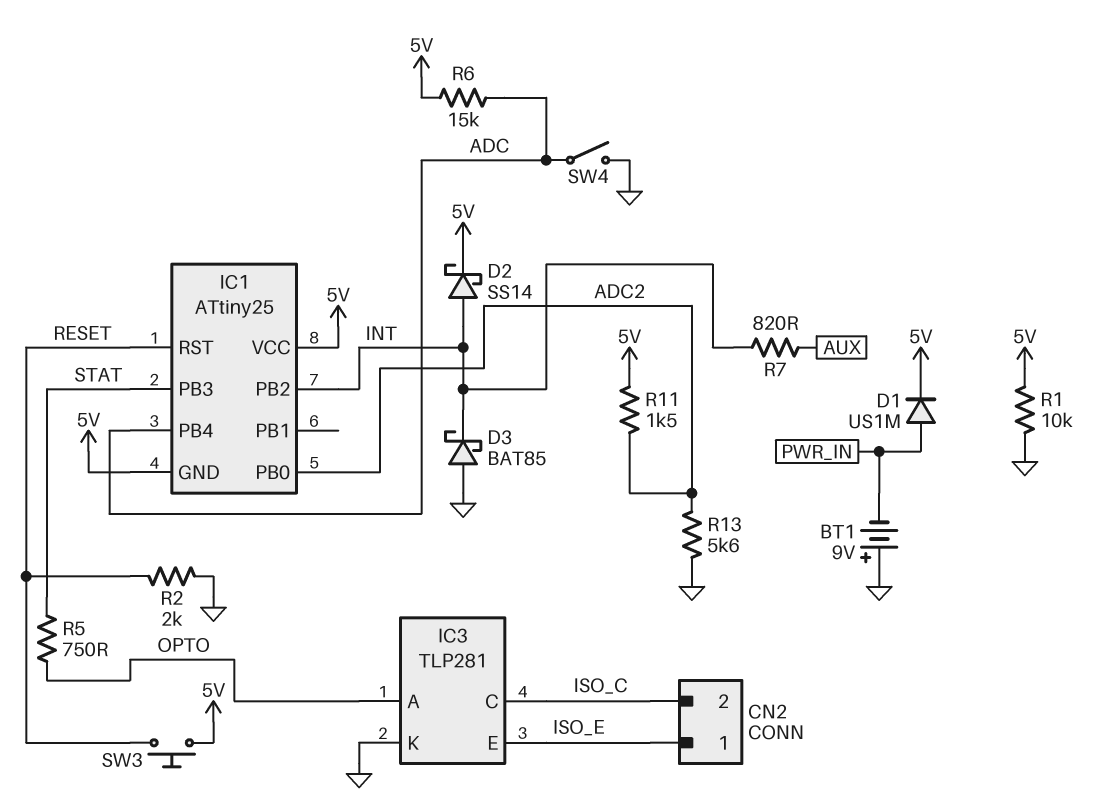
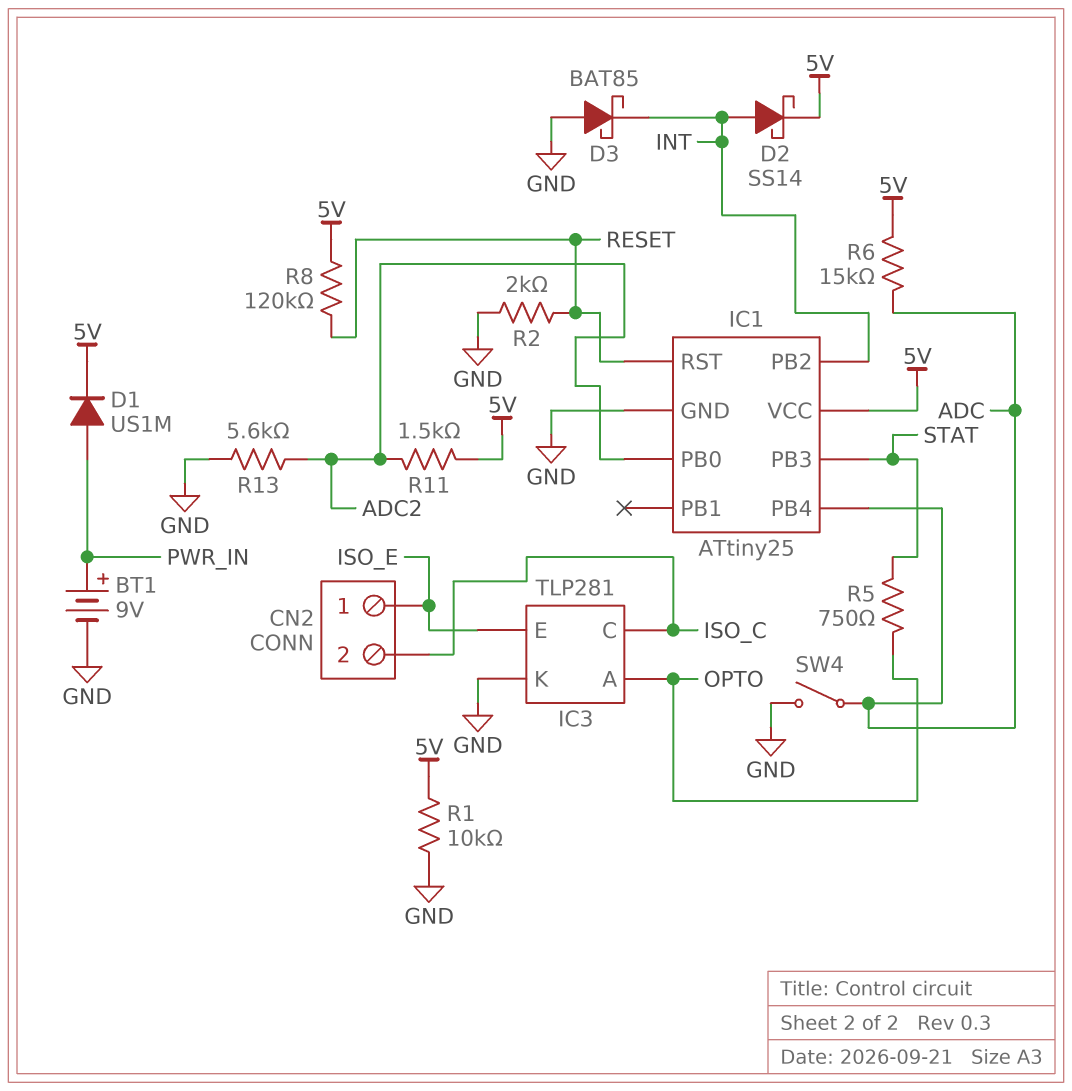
BT1: 9V (plus GND, minus PWR_IN) -> 9V (plus PWR_IN, minus GND)
IC1 pin GND: 5V -> GND
R7: 820 (AUX, INT) -> none
R8: none -> 120k (5V, RESET)
SW3: button (5V, RESET) -> none

